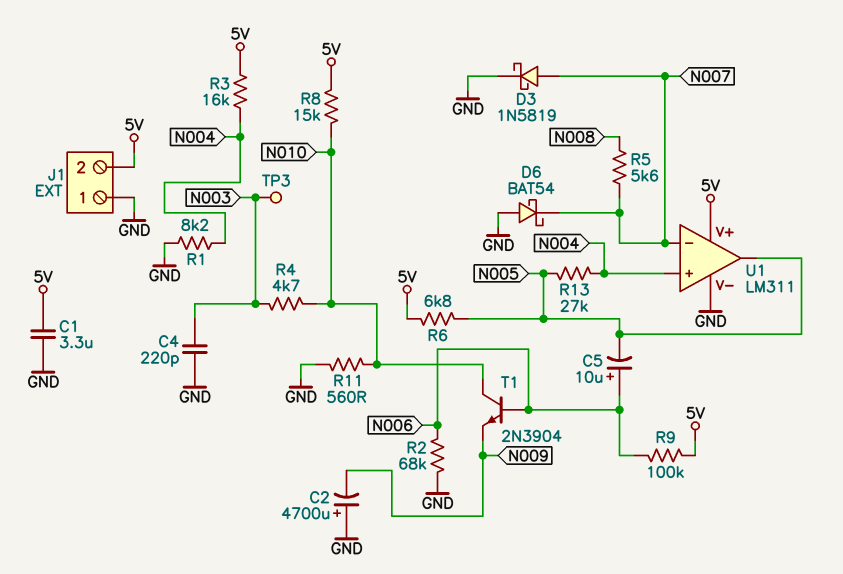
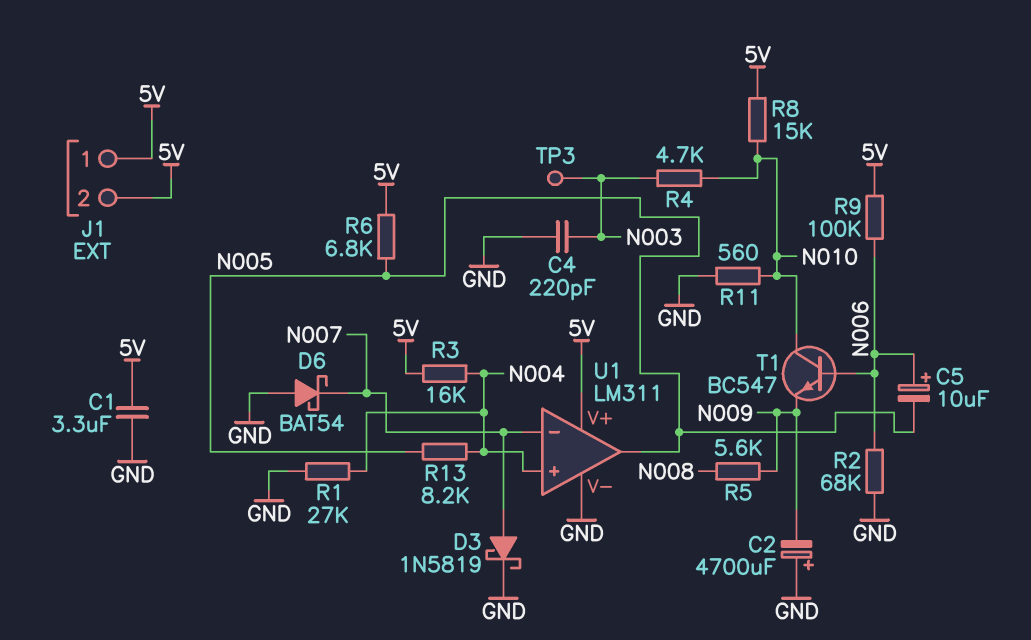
J1 pin 1: GND -> 5V
R1: 8.2k (GND, N004) -> 27k (GND, N004)
R5: 5.6k (N007, N008) -> 5.6k (N008, N009)
R13: 27k (N004, N005) -> 8.2k (N004, N005)
T1: NPN 2N3904 (B N006, C N010, E N009) -> NPN BC547 (B N006, C N010, E N009)

